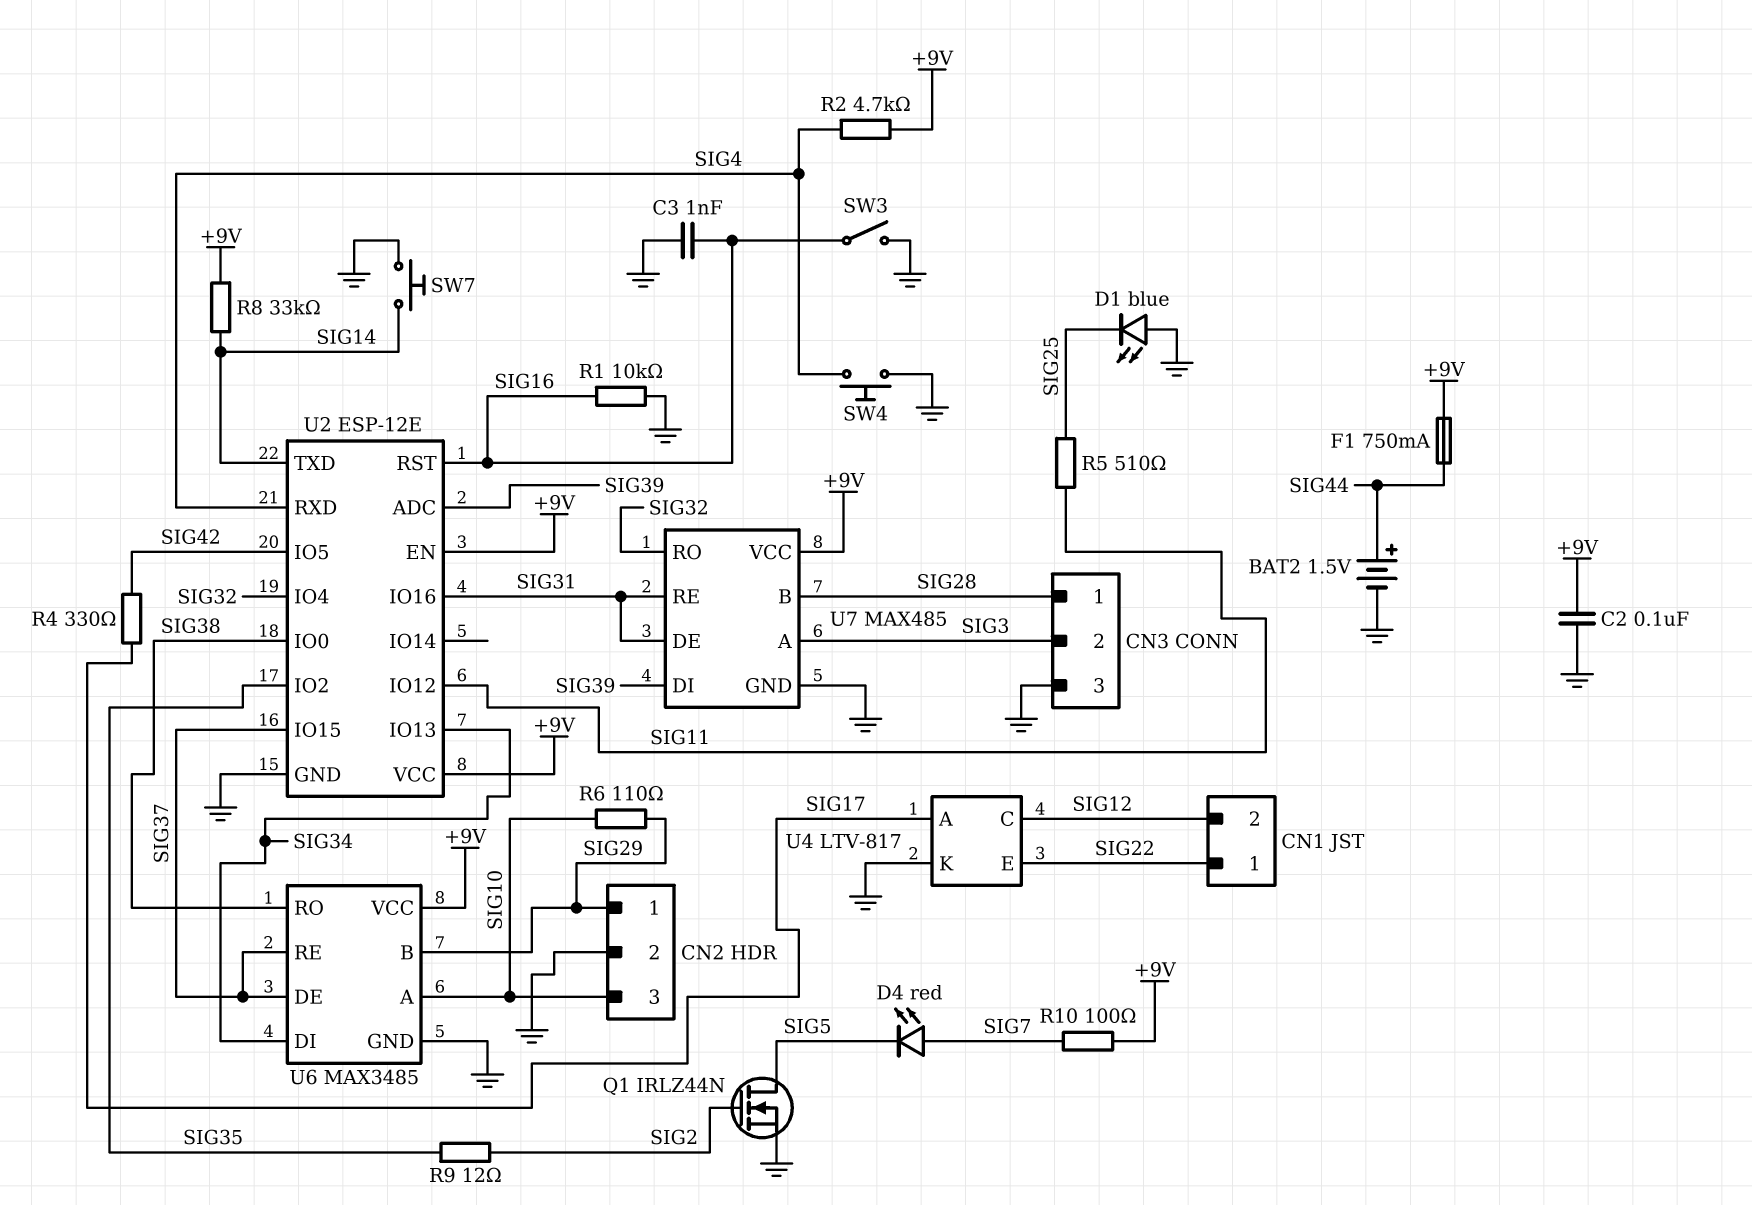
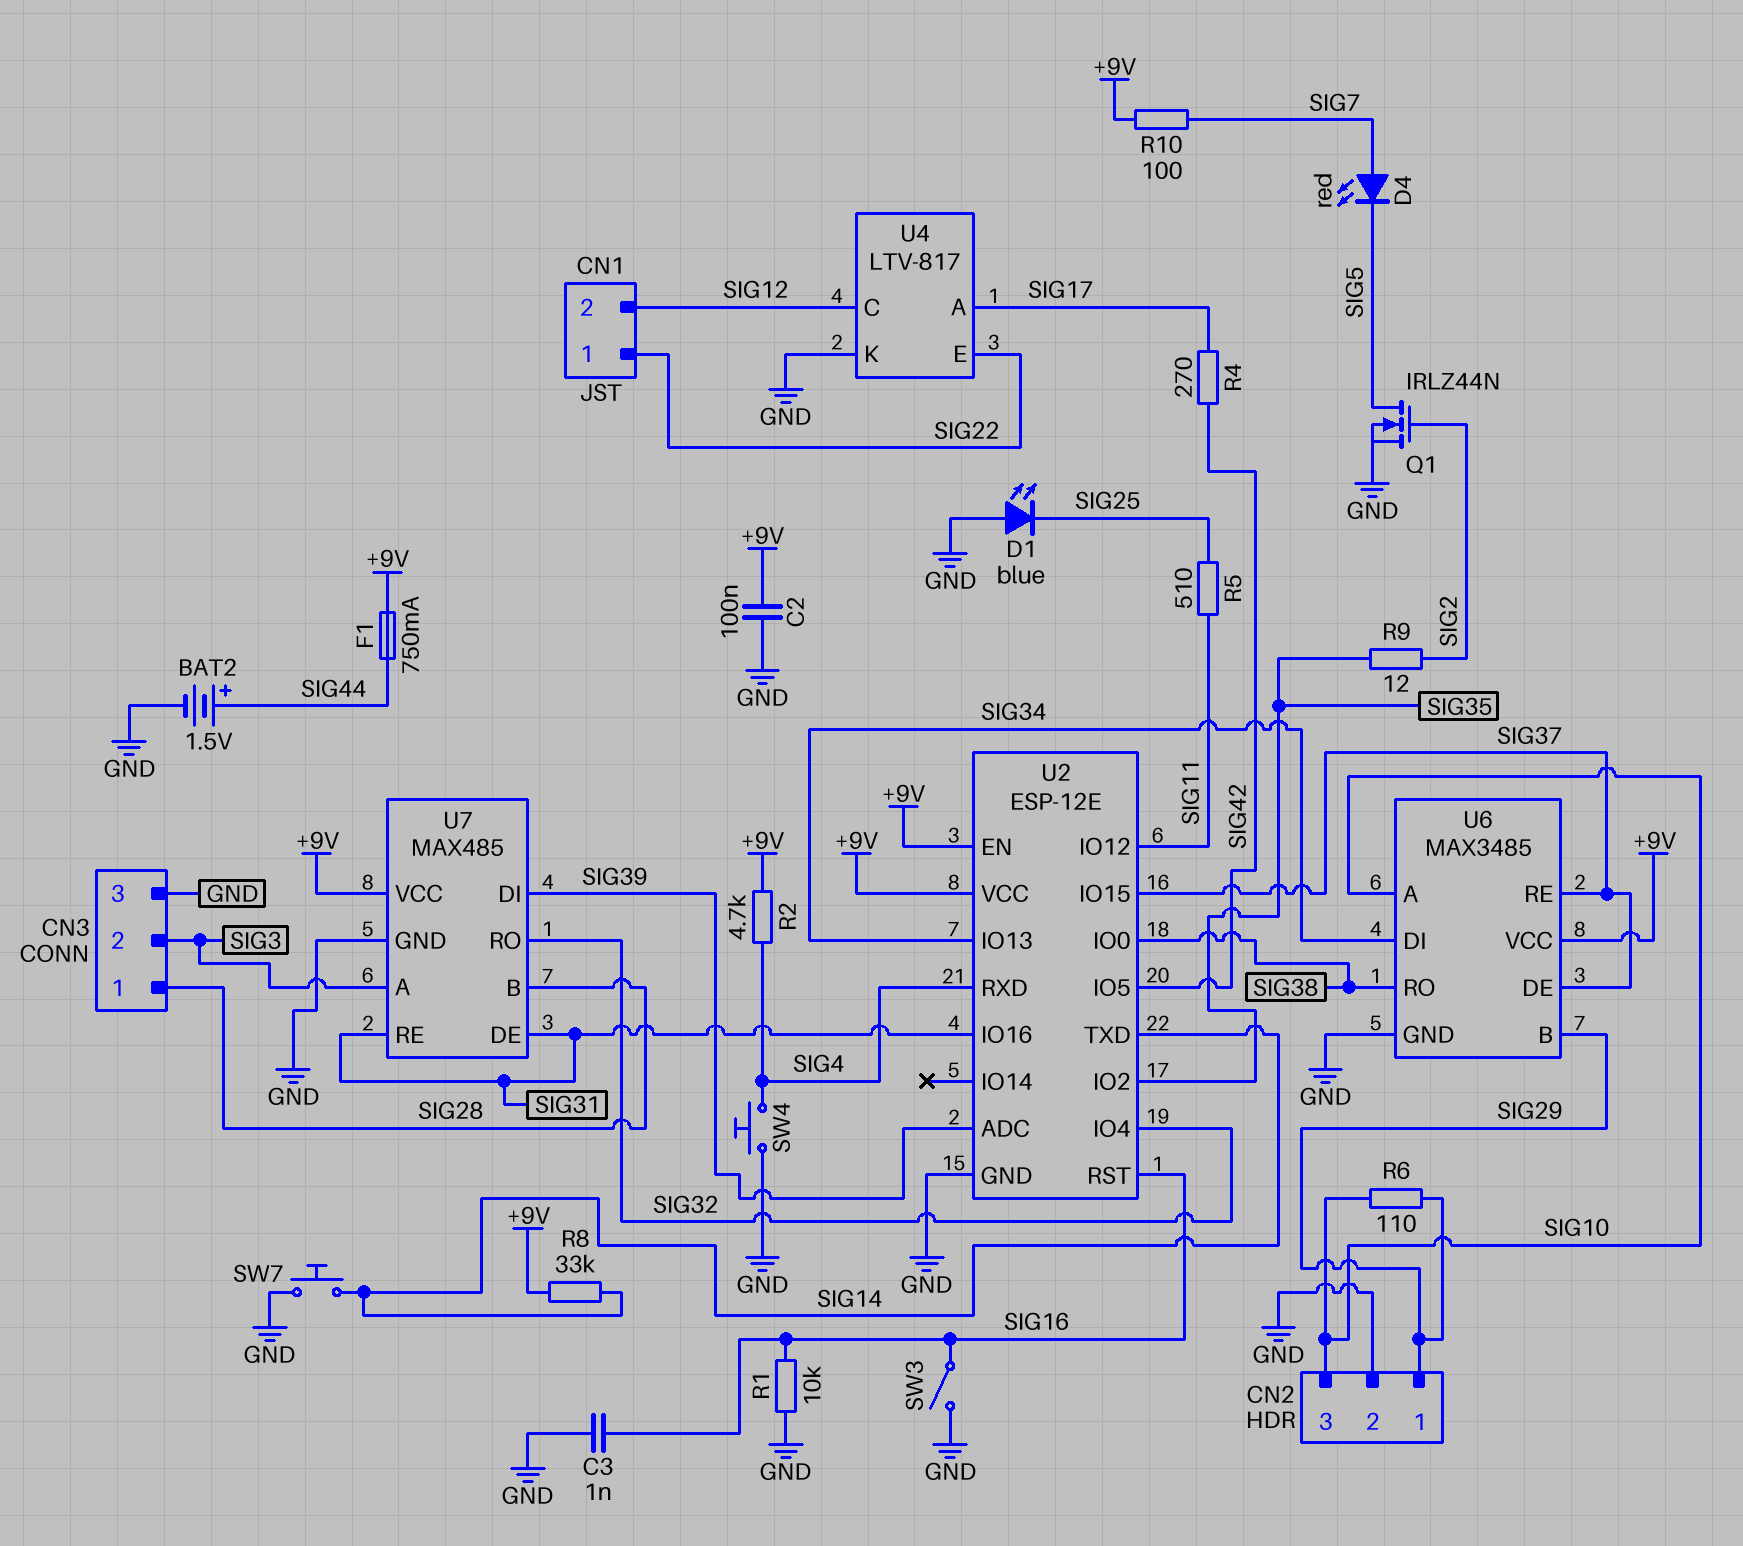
R4: 330 (SIG17, SIG42) -> 270 (SIG17, SIG42)

